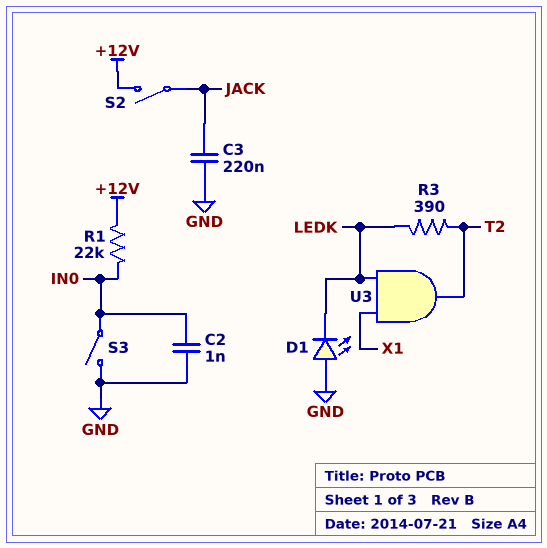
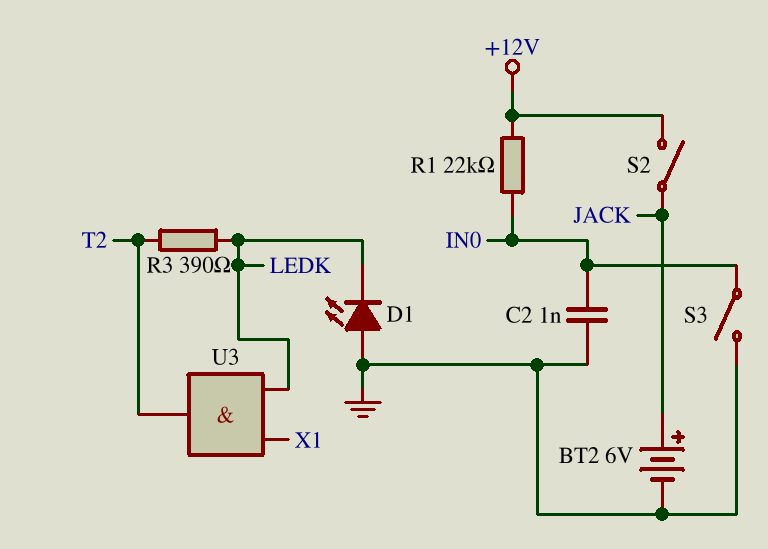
BT2: none -> 6V (plus JACK, minus GND)
C3: 220nF (GND, JACK) -> none

